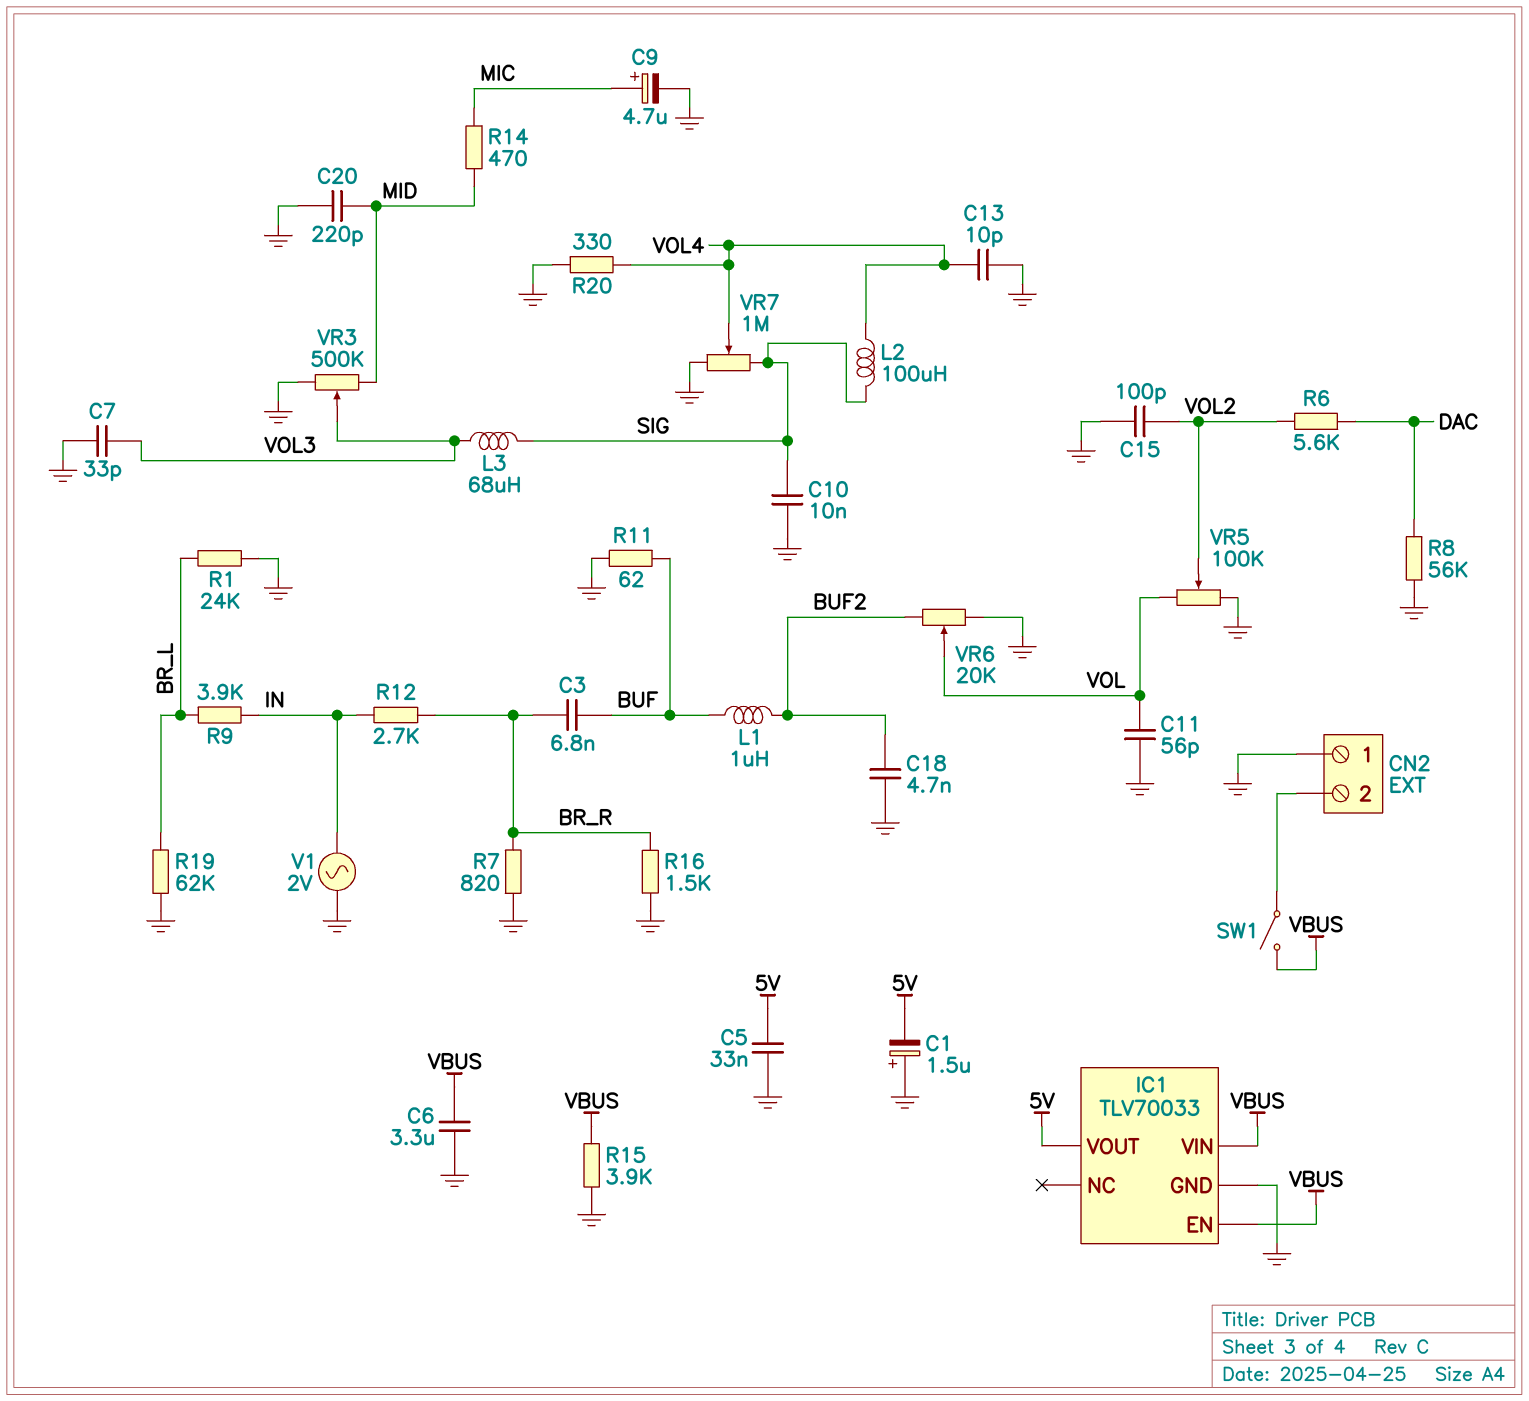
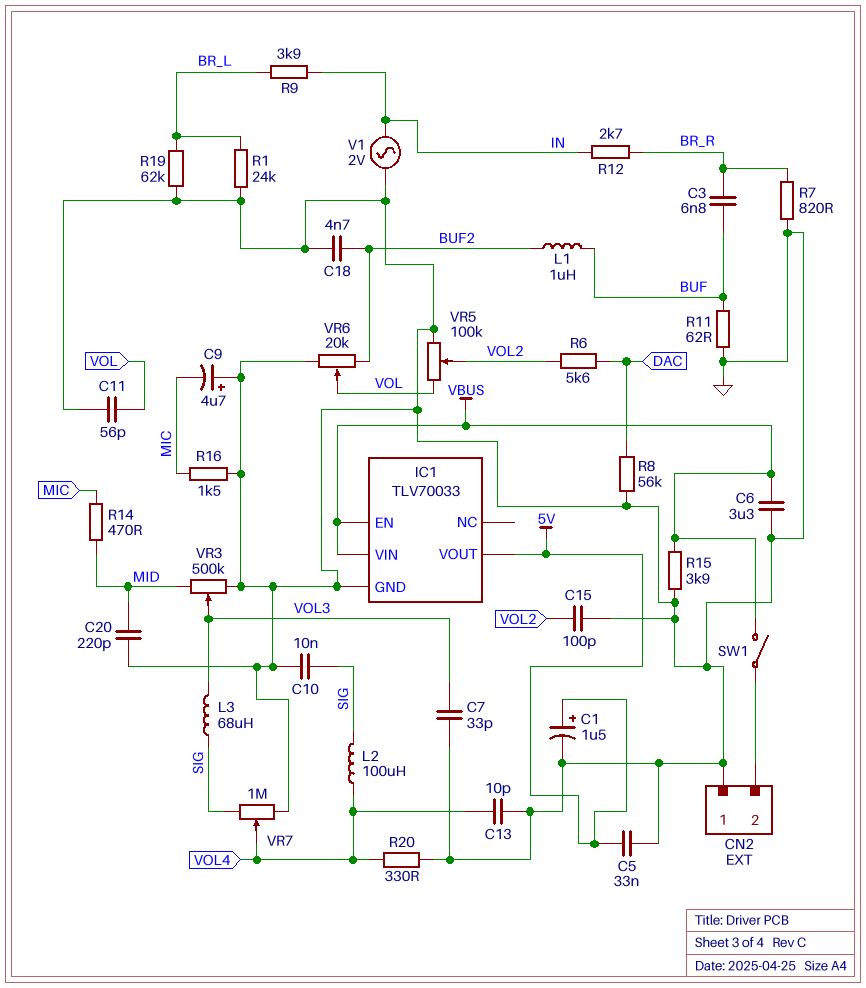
C1: 1.5uF (plus GND, minus 5V) -> 1.5uF (plus 5V, minus GND)
C9: 4.7uF (plus MIC, minus GND) -> 4.7uF (plus GND, minus MIC)
R16: 1.5k (BR_R, GND) -> 1.5k (GND, MIC)

